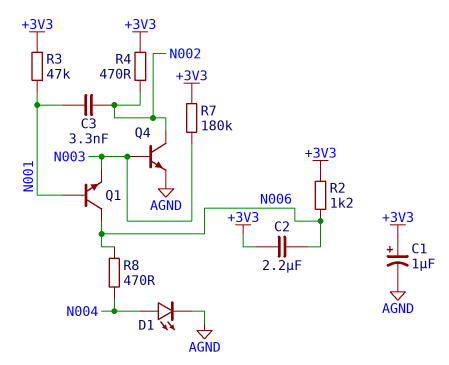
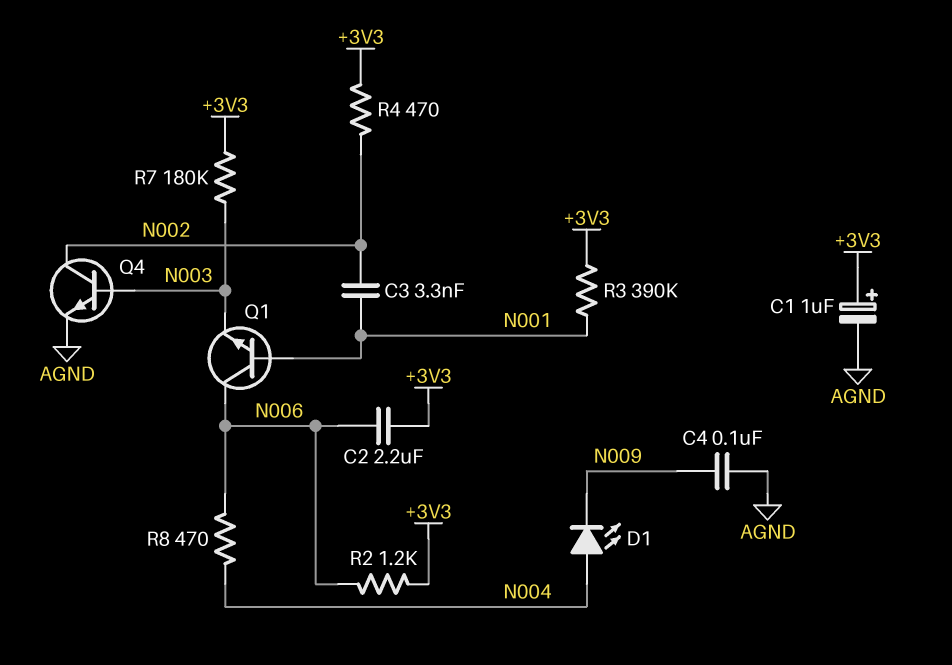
C4: none -> 100nF (AGND, N009)
D1: LED (A N004, K AGND) -> LED (A N004, K N009)
R3: 47k (+3V3, N001) -> 390k (+3V3, N001)

